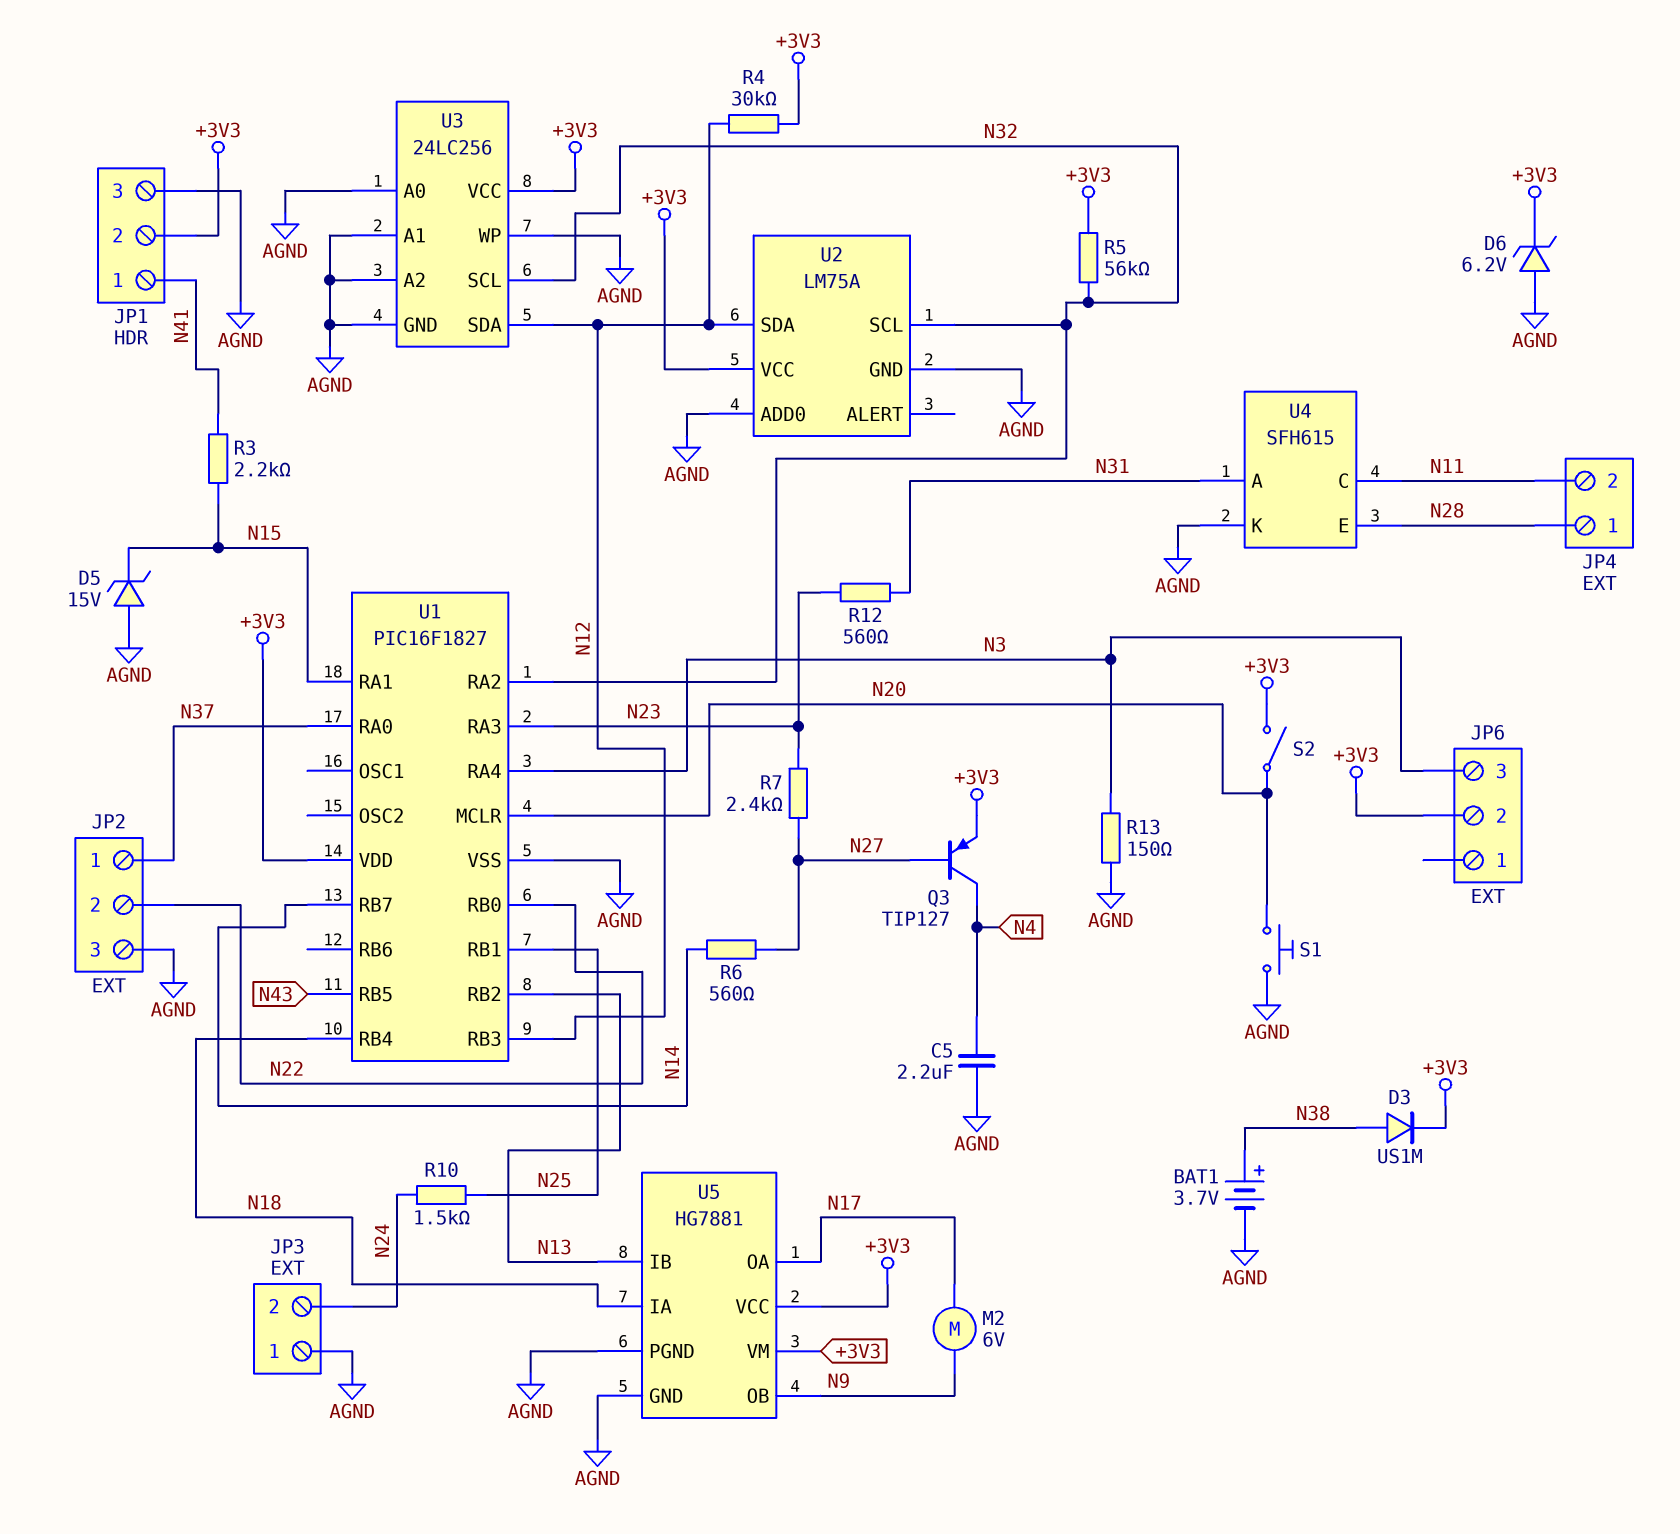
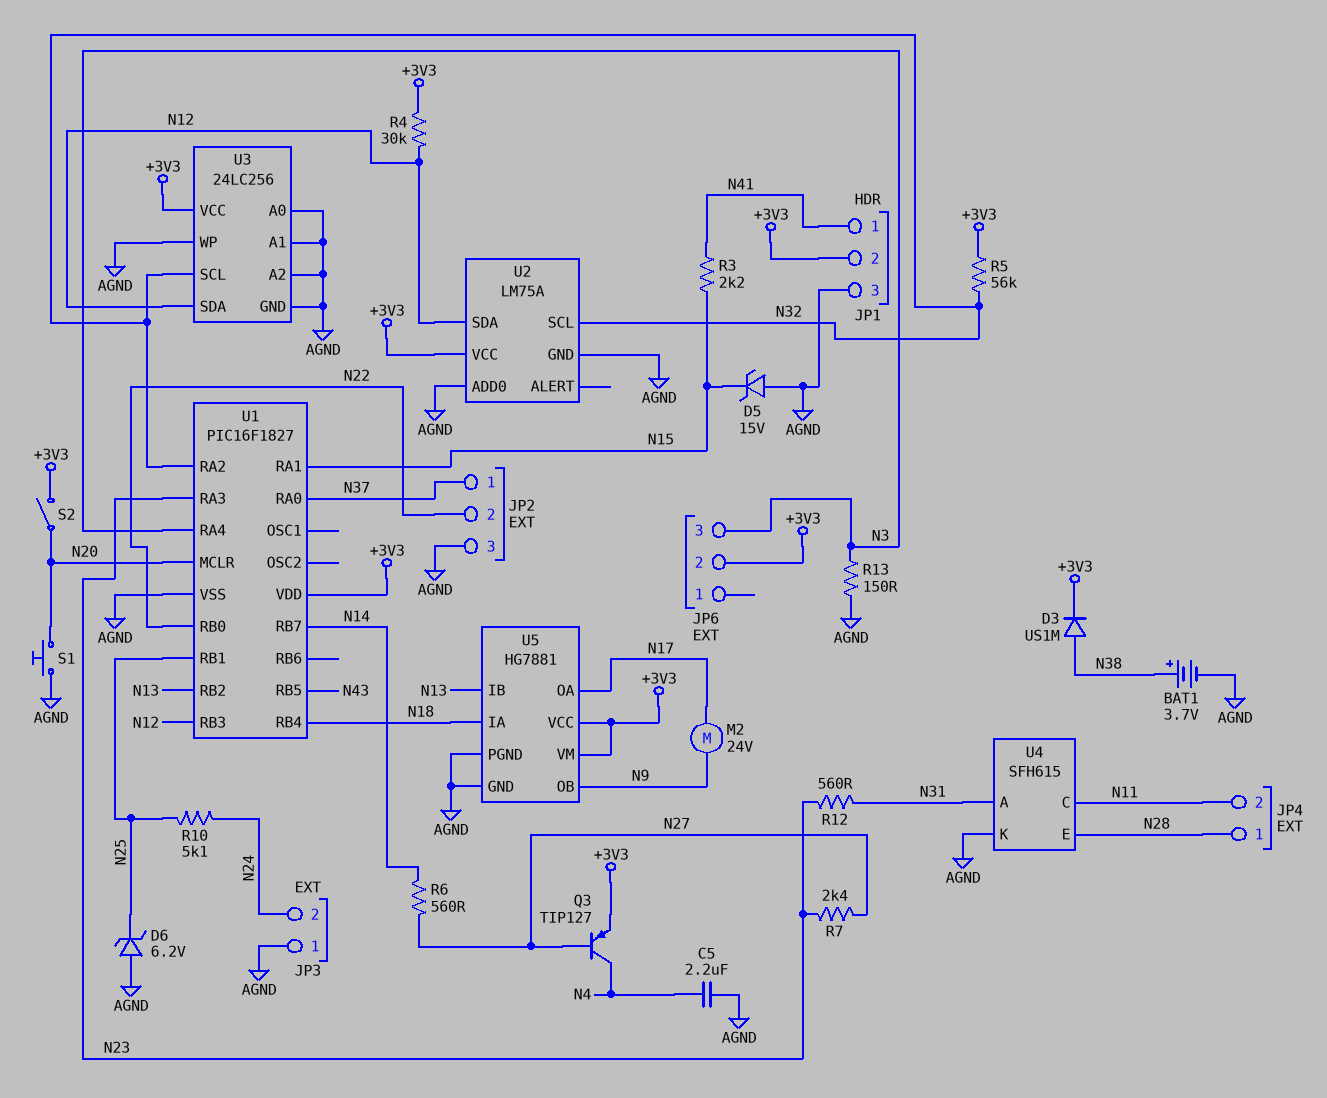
D6: zener 6.2V (A AGND, K +3V3) -> zener 6.2V (A AGND, K N25)
M2: motor 6V (N9, N17) -> motor 24V (N9, N17)
R10: 1.5k (N24, N25) -> 5.1k (N24, N25)

